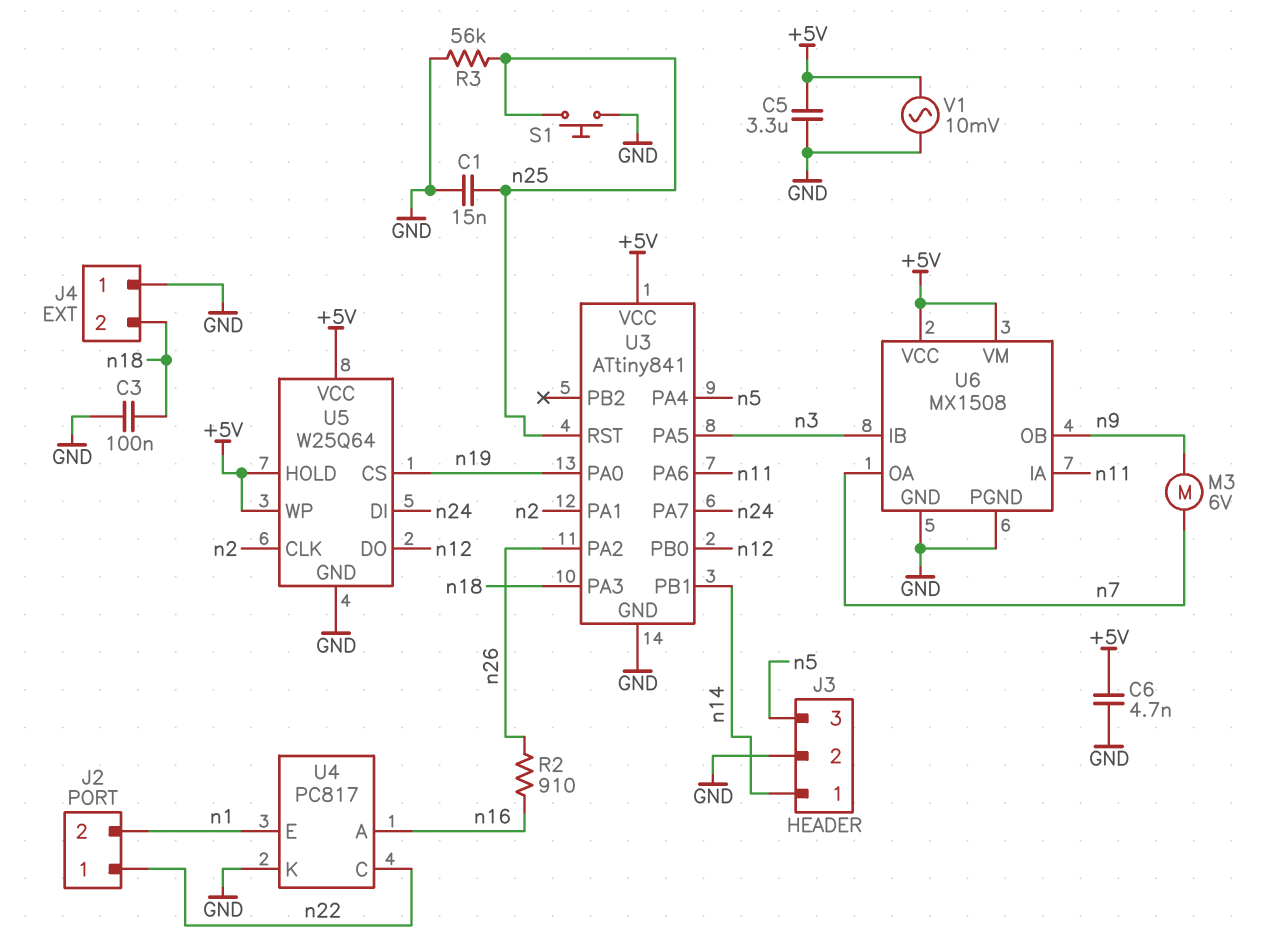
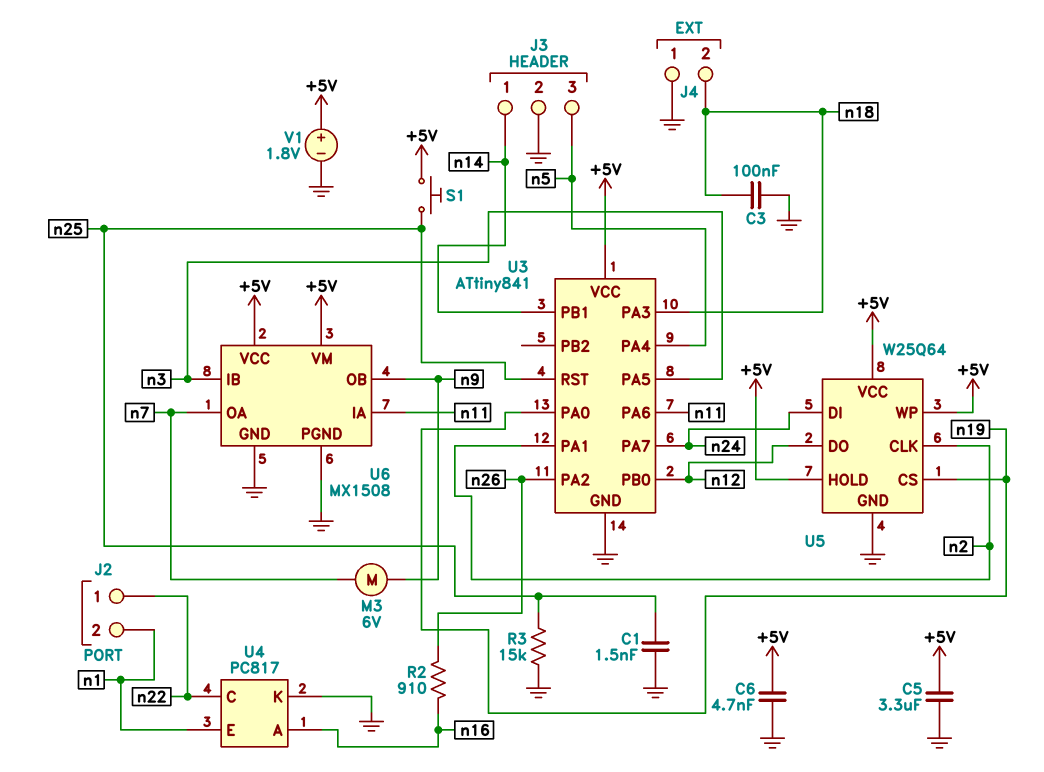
C1: 15nF (GND, n25) -> 1.5nF (GND, n25)
R3: 56k (GND, n25) -> 15k (GND, n25)
S1: button (GND, n25) -> button (+5V, n25)
V1: AC 10mV (+5V, GND) -> 1.8V (plus +5V, minus GND)

